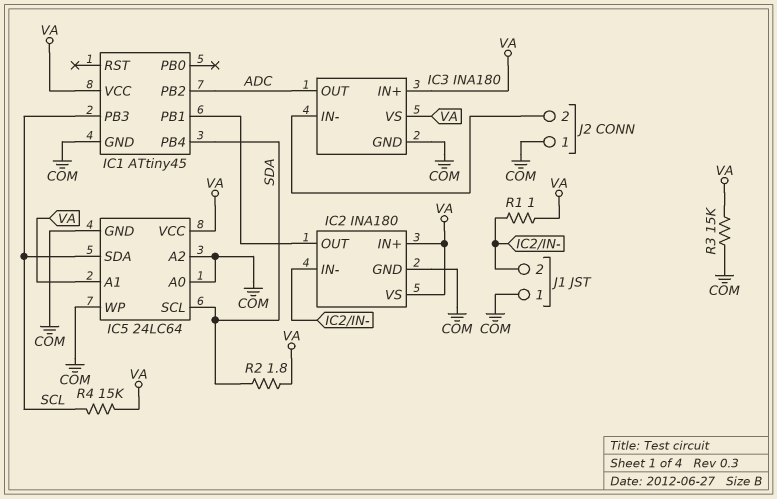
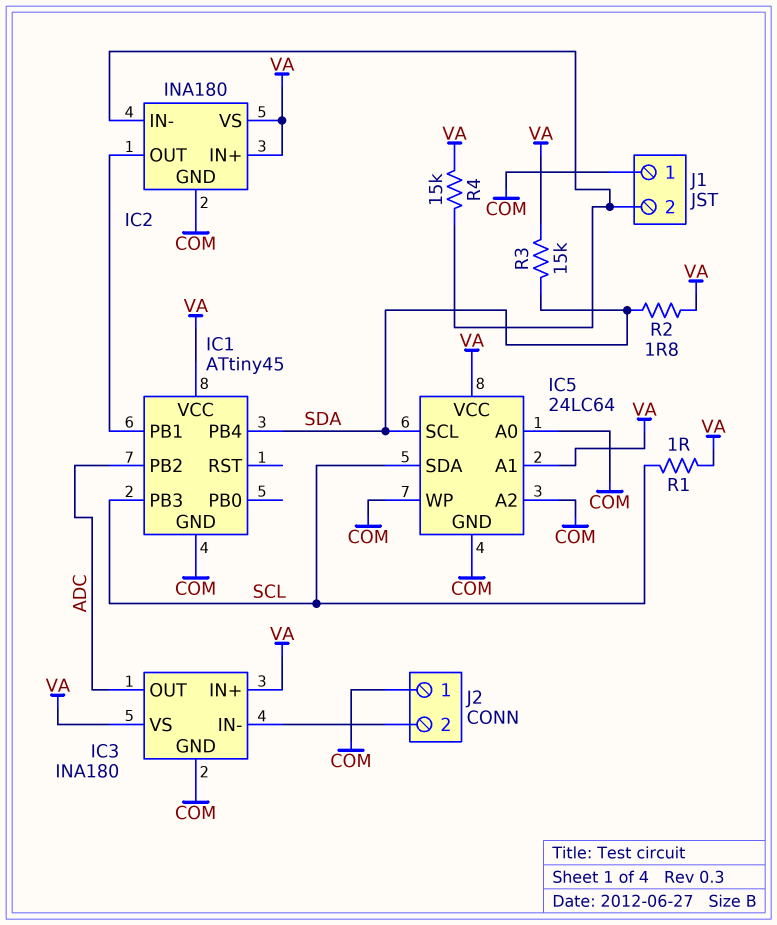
R1: 1 (IC2/IN-, VA) -> 1 (SCL, VA)
R3: 15k (COM, VA) -> 15k (SDA, VA)
R4: 15k (SCL, VA) -> 15k (IC2/IN-, VA)

